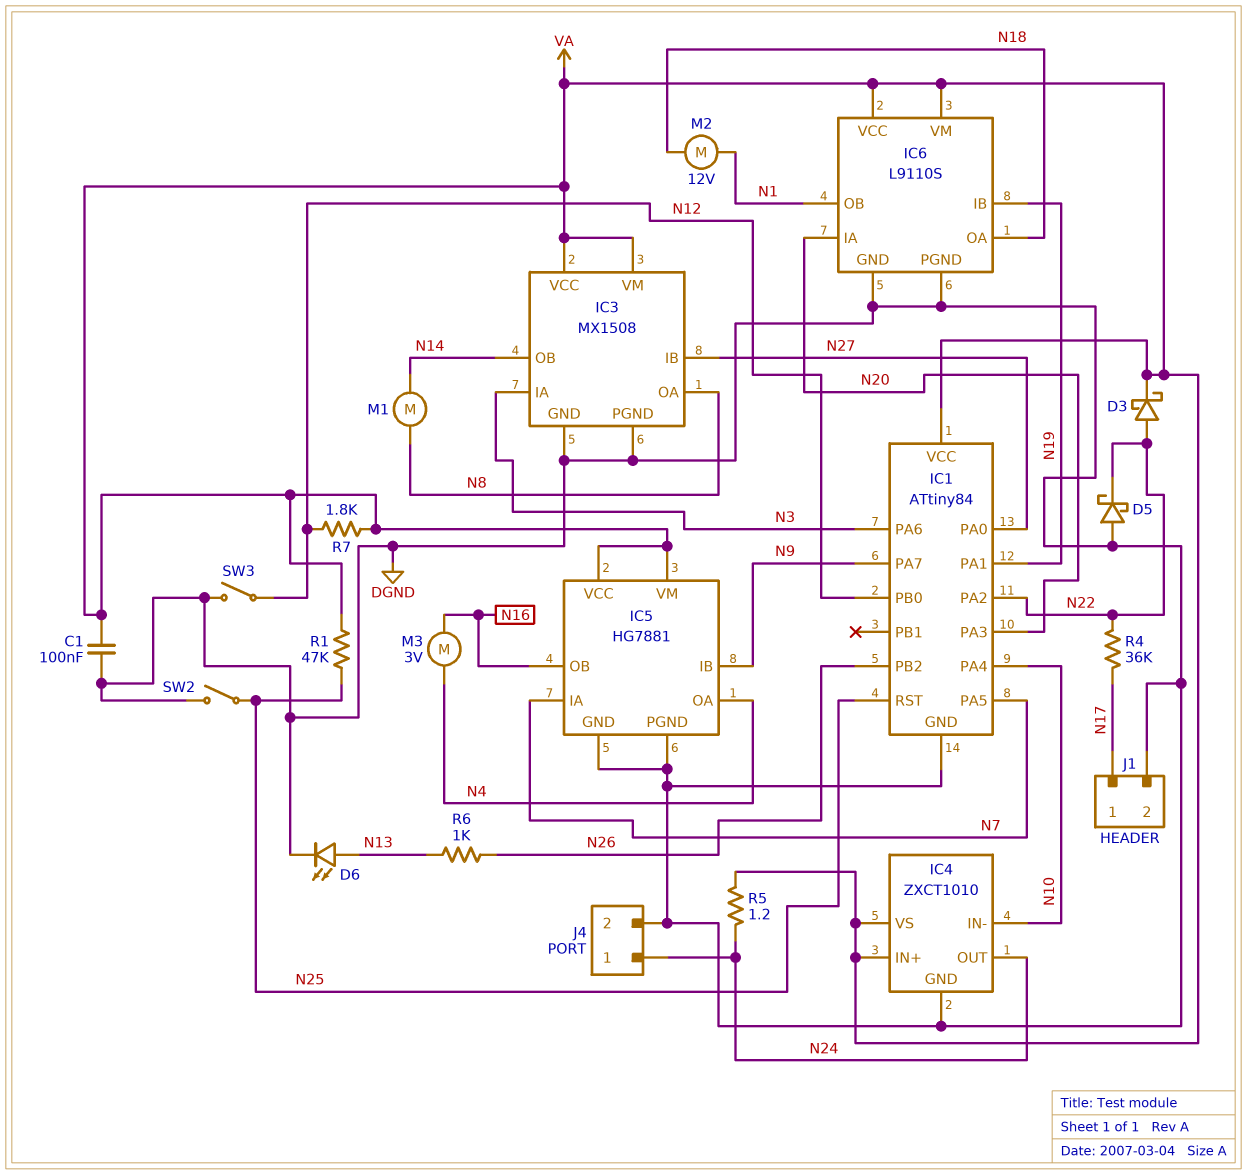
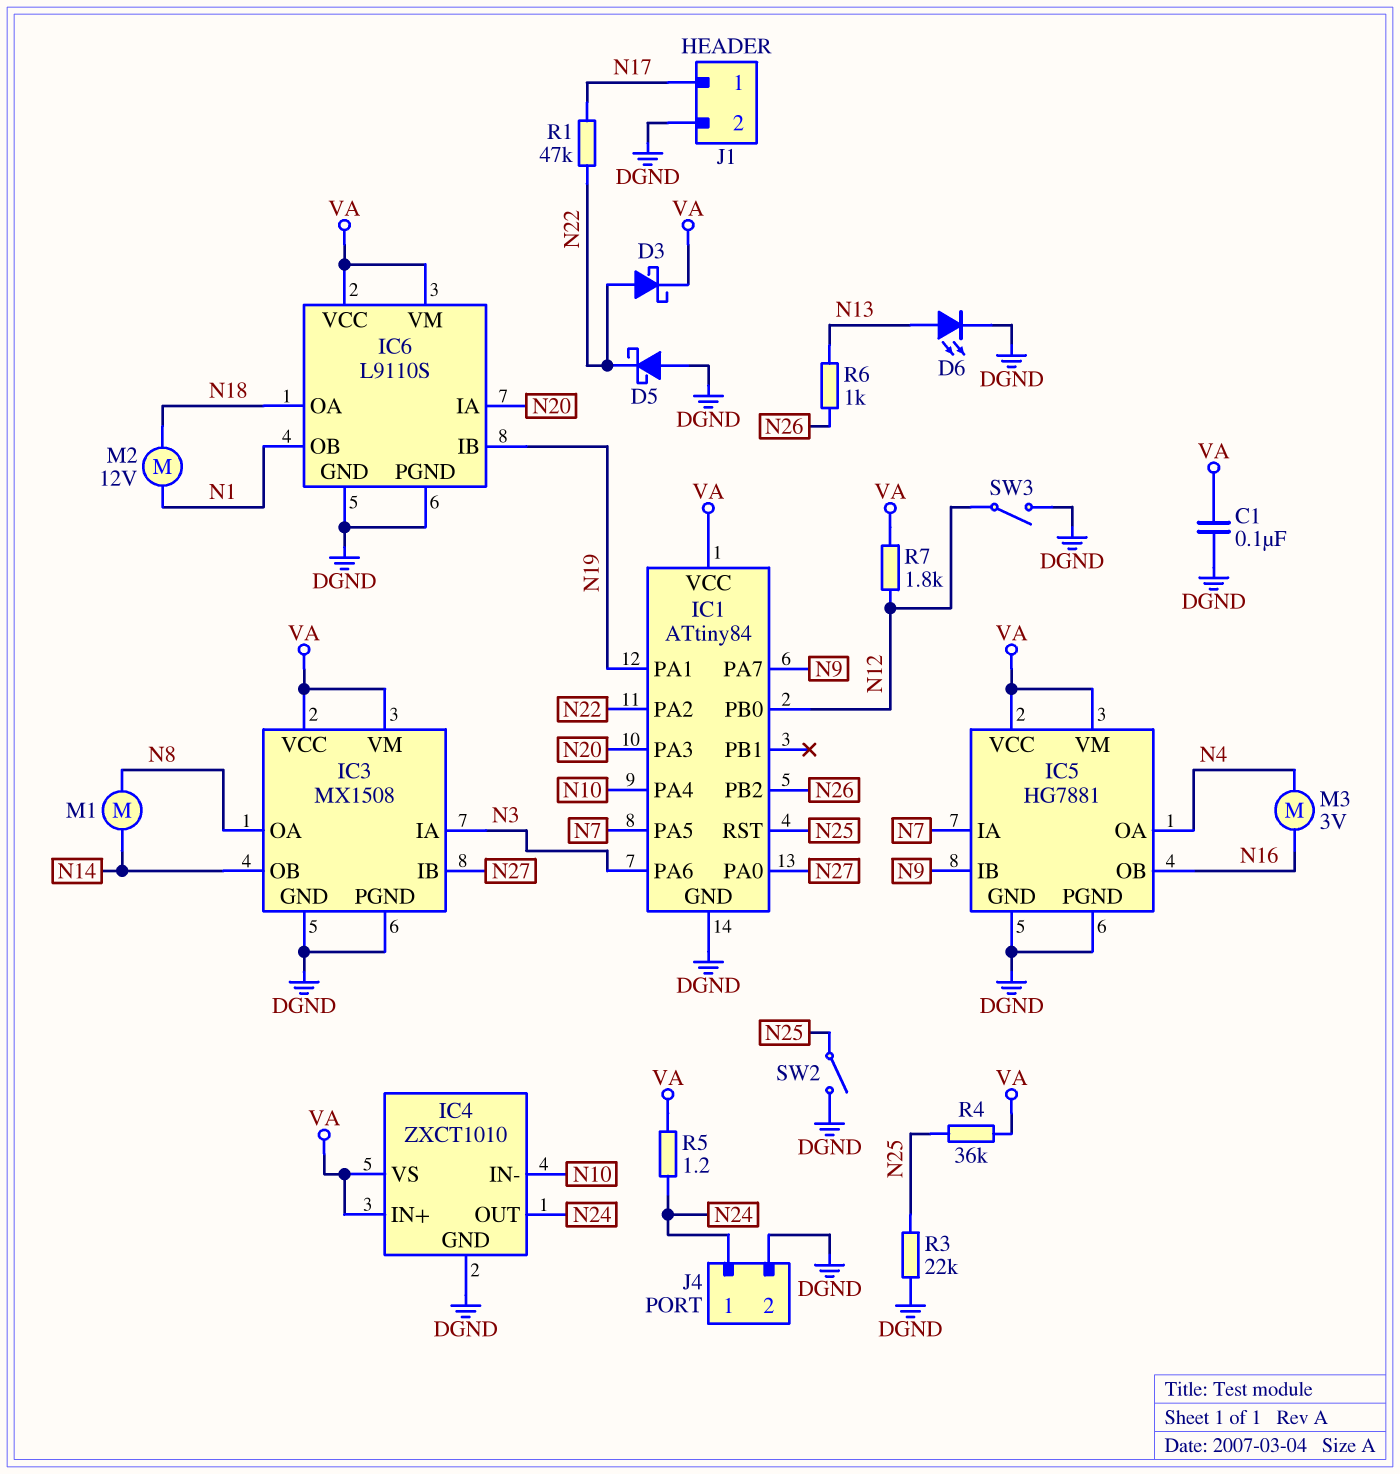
R1: 47k (N25, VA) -> 47k (N17, N22)
R3: none -> 22k (DGND, N25)
R4: 36k (N17, N22) -> 36k (N25, VA)

